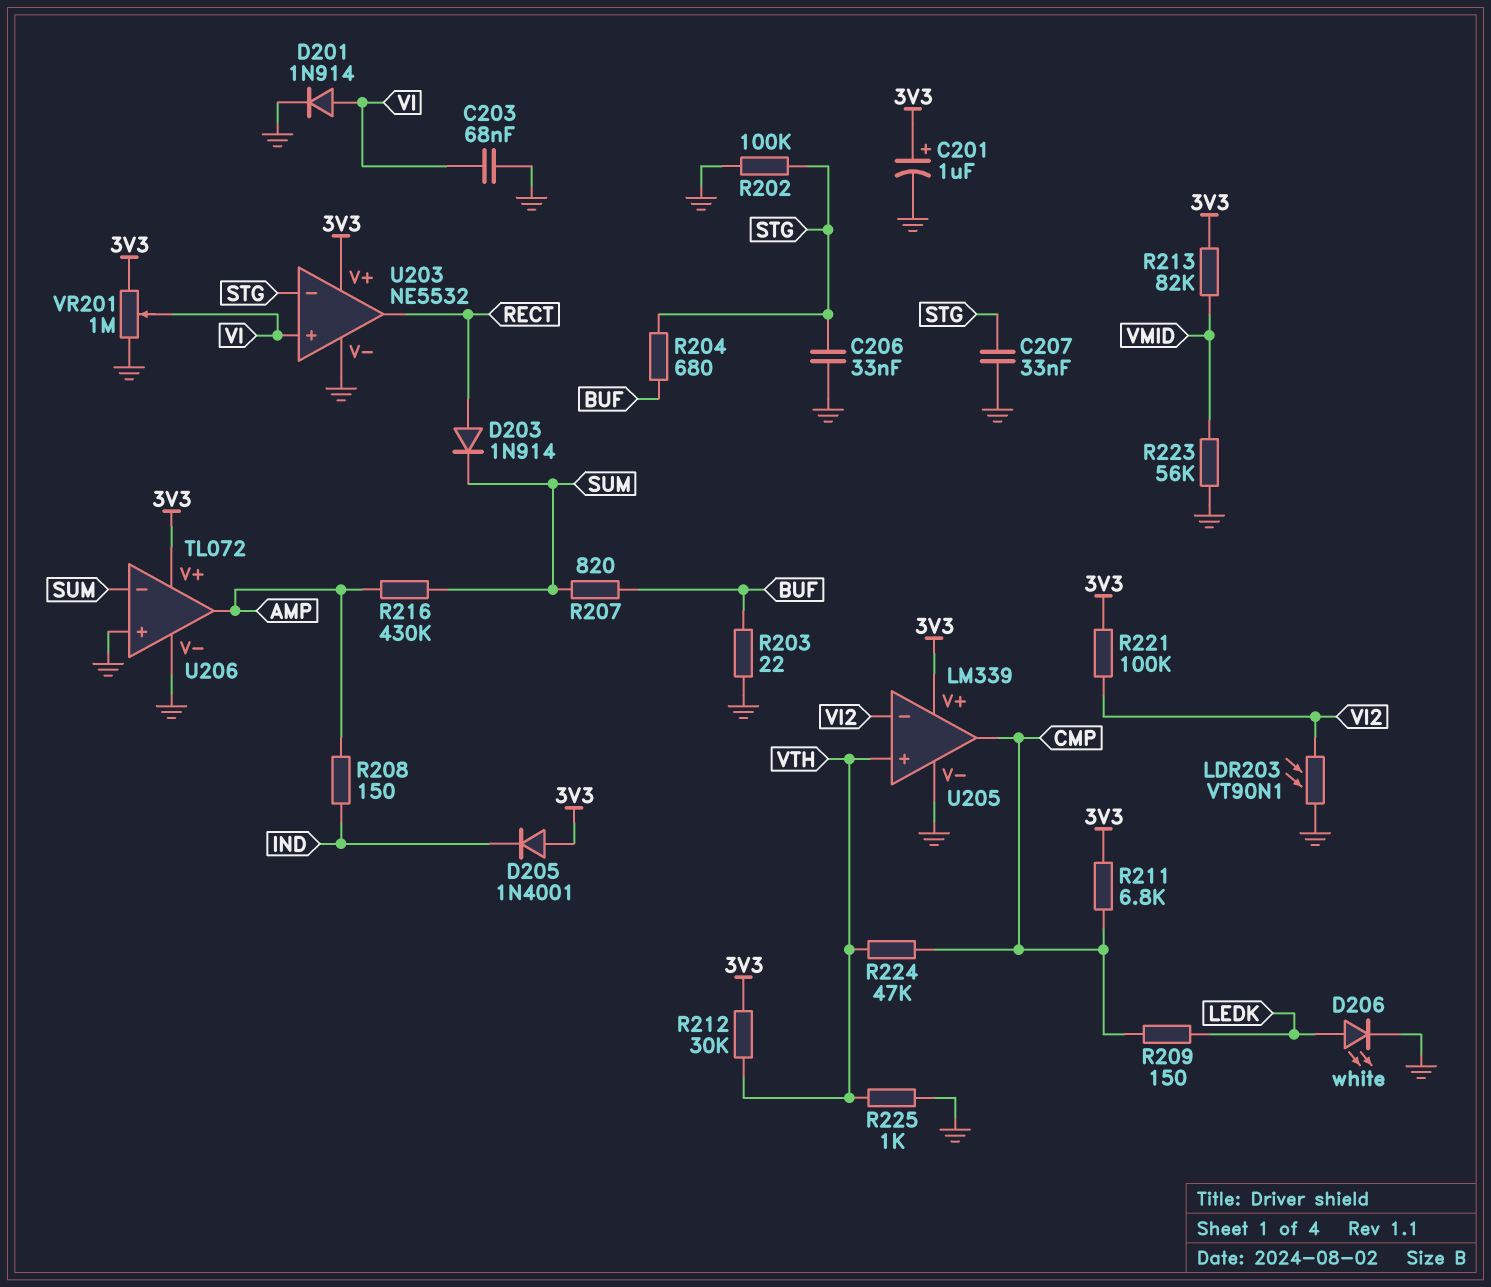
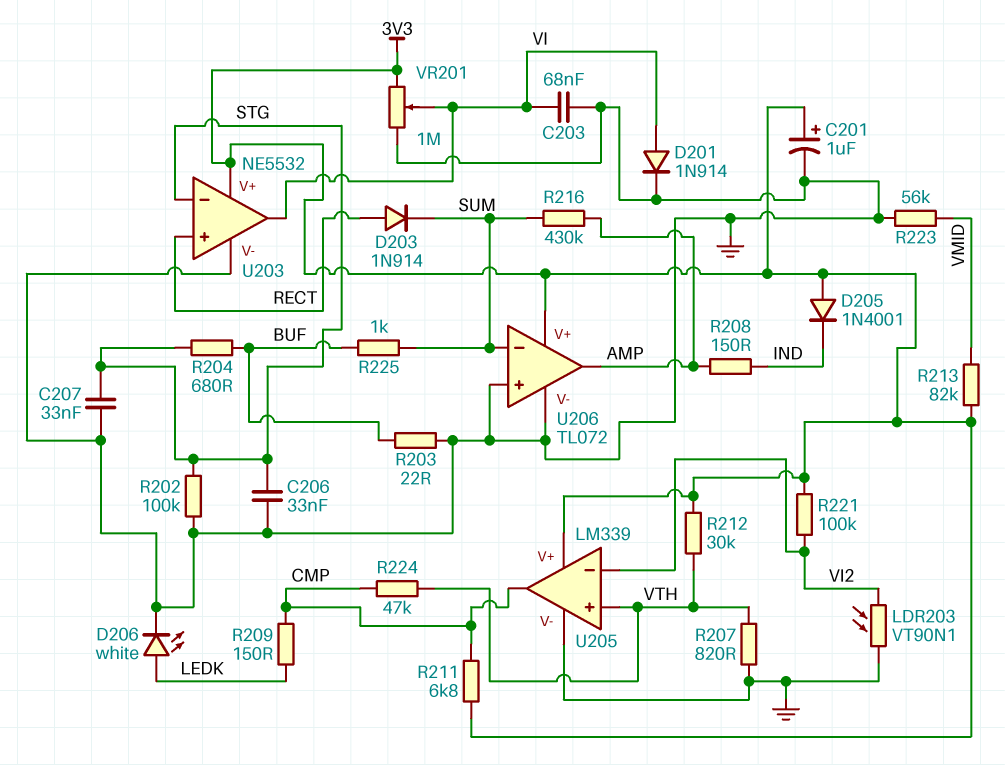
R207: 820 (BUF, SUM) -> 820 (GND, VTH)
R225: 1k (GND, VTH) -> 1k (BUF, SUM)
U203 pin in+: VI -> RECT
U203 pin out: RECT -> VI

